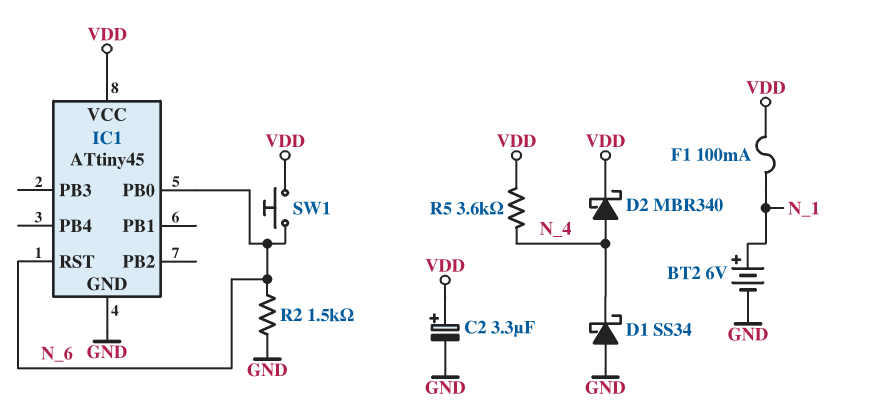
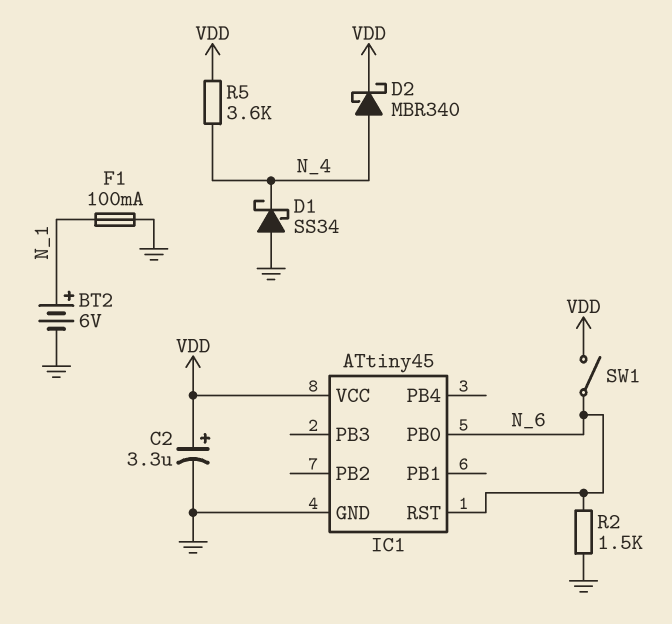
F1: 100mA (N_1, VDD) -> 100mA (GND, N_1)
SW1: button (N_6, VDD) -> switch (N_6, VDD)

